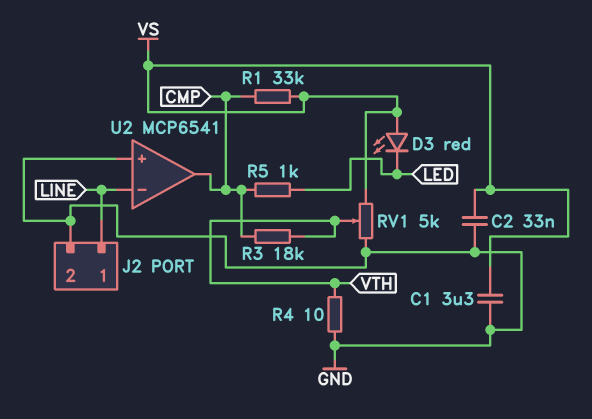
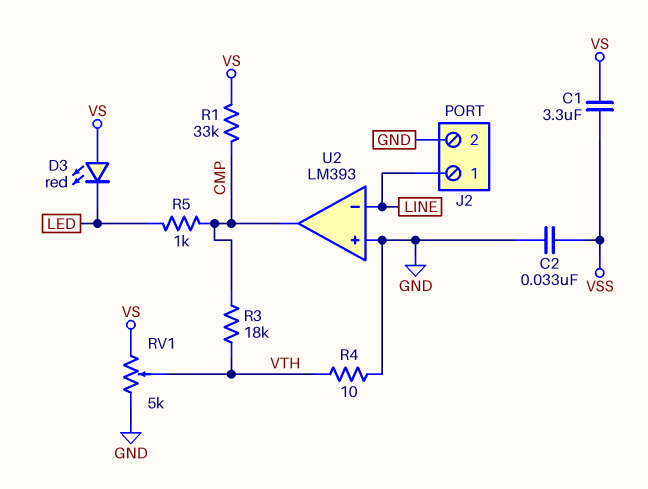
C1: 3.3uF (GND, VS) -> 3.3uF (VS, VSS)
C2: 33nF (GND, VS) -> 33nF (GND, VSS)
U2: MCP6541 -> LM393

